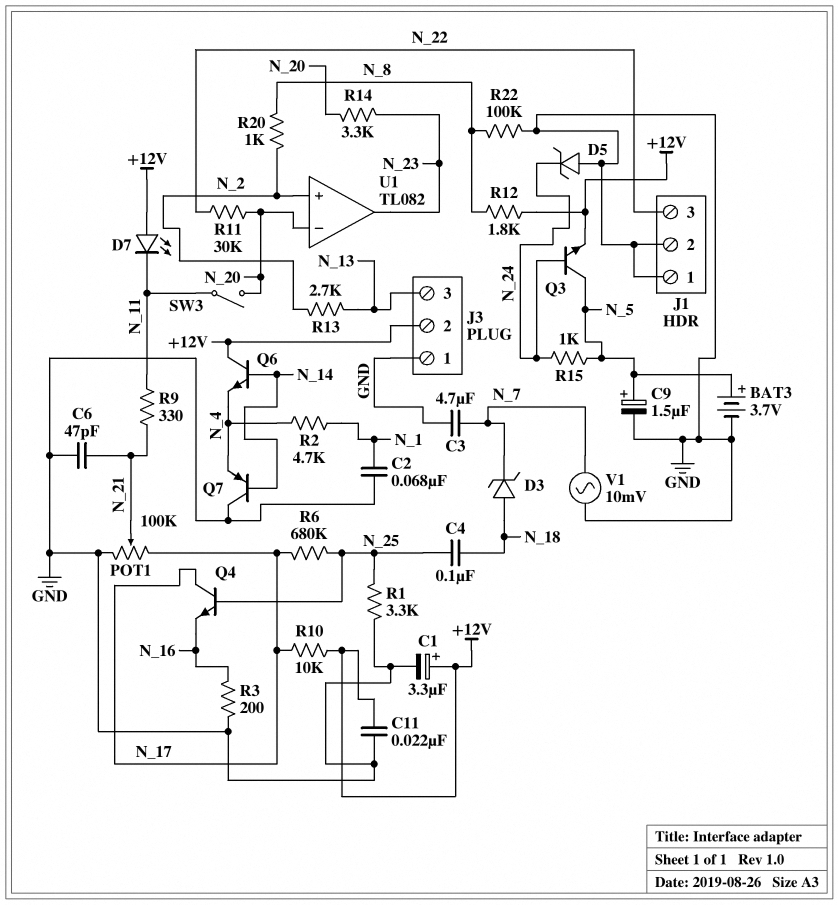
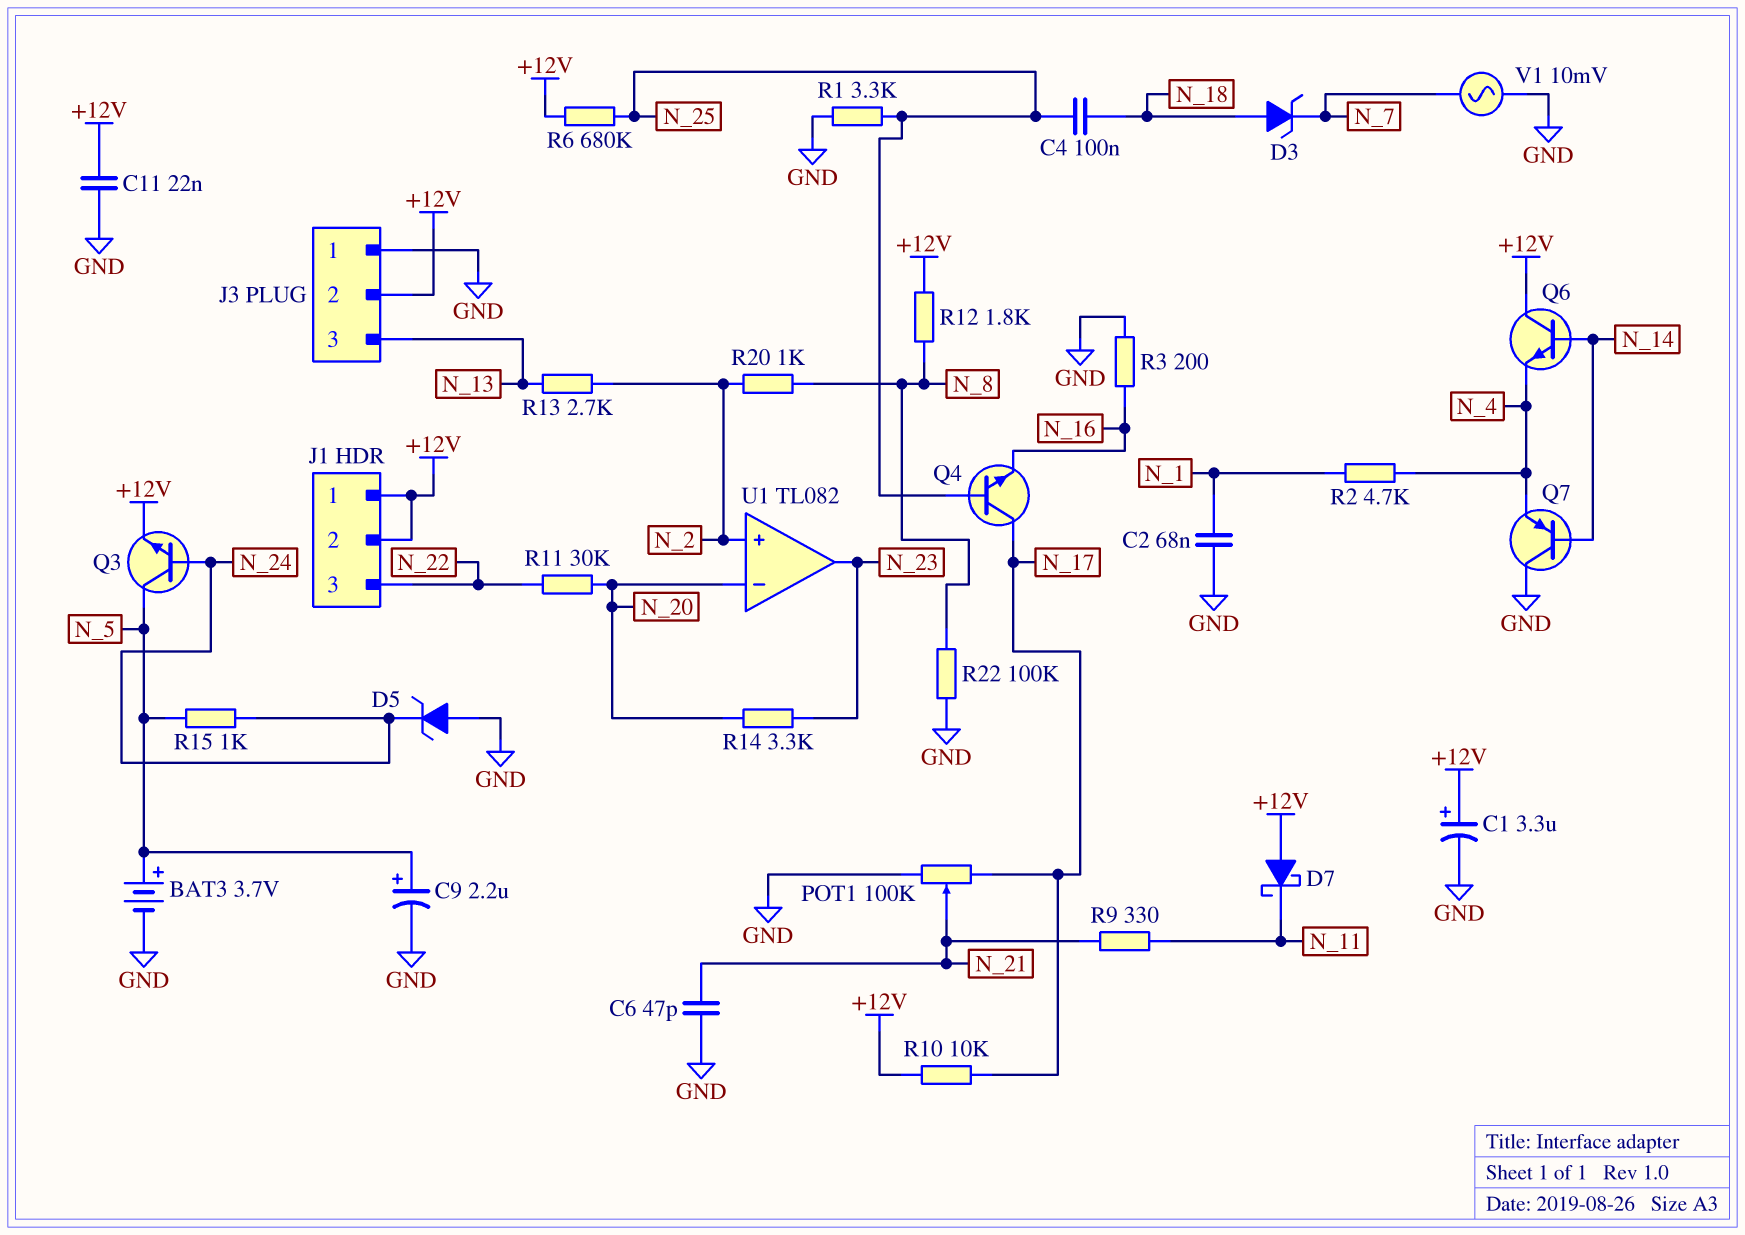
C3: 4.7uF (GND, N_7) -> none
C9: 1.5uF (plus N_5, minus GND) -> 2.2uF (plus N_5, minus GND)
D7: LED (A +12V, K N_11) -> schottky (A +12V, K N_11)
J1 pin 1: GND -> +12V
J1 pin 2: GND -> +12V
R6: 680k (N_17, N_25) -> 680k (+12V, N_25)
SW3: switch (N_11, N_20) -> none

